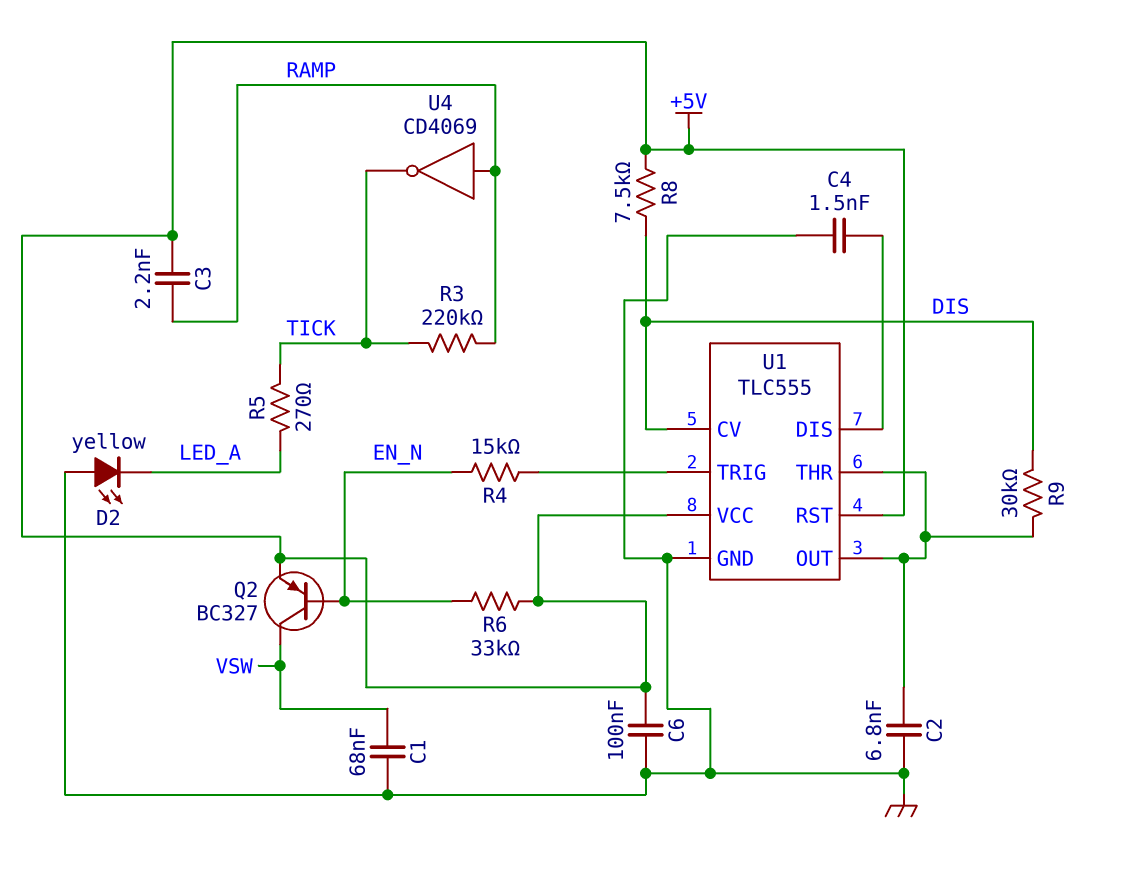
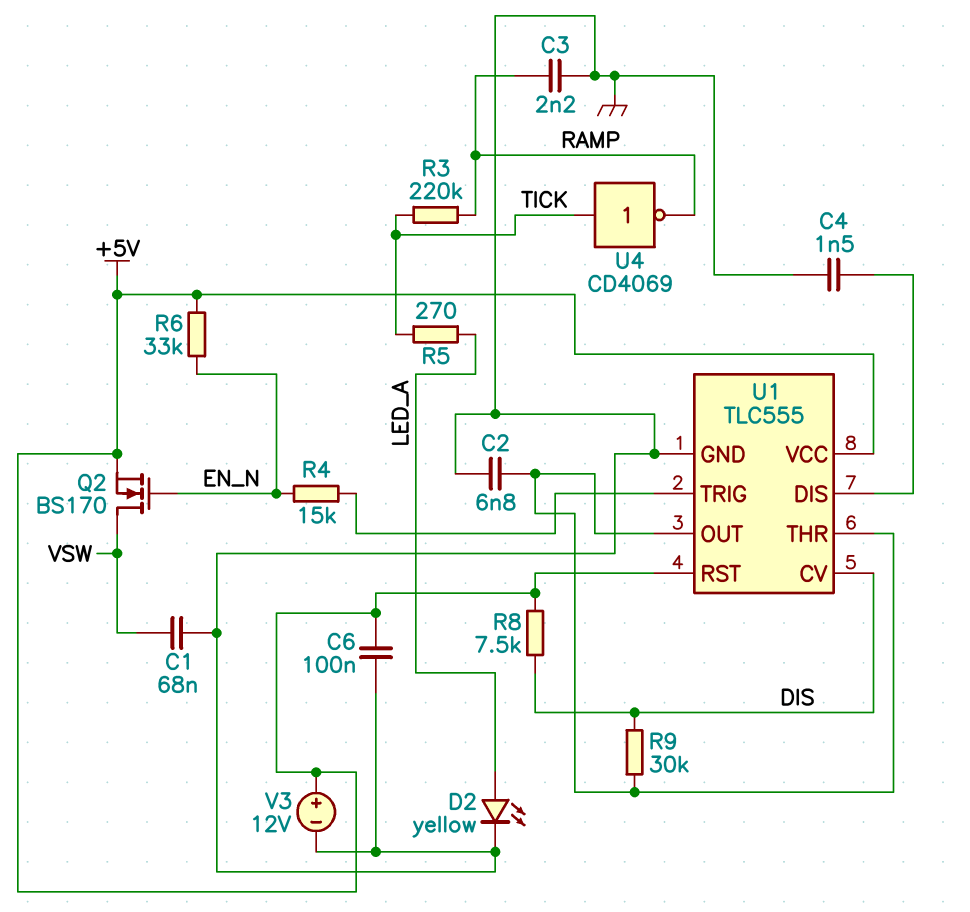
C3: 2.2nF (+5V, RAMP) -> 2.2nF (GND, RAMP)
D2: LED yellow (A GND, K LED_A) -> LED yellow (A LED_A, K GND)
Q2: PNP BC327 (B EN_N, C VSW, E +5V) -> NMOS BS170 (G EN_N, D VSW, S +5V)
U4: NOT CD4069 (in RAMP, out TICK) -> NOT CD4069 (in TICK, out RAMP)
V3: none -> 12V (plus +5V, minus GND)

